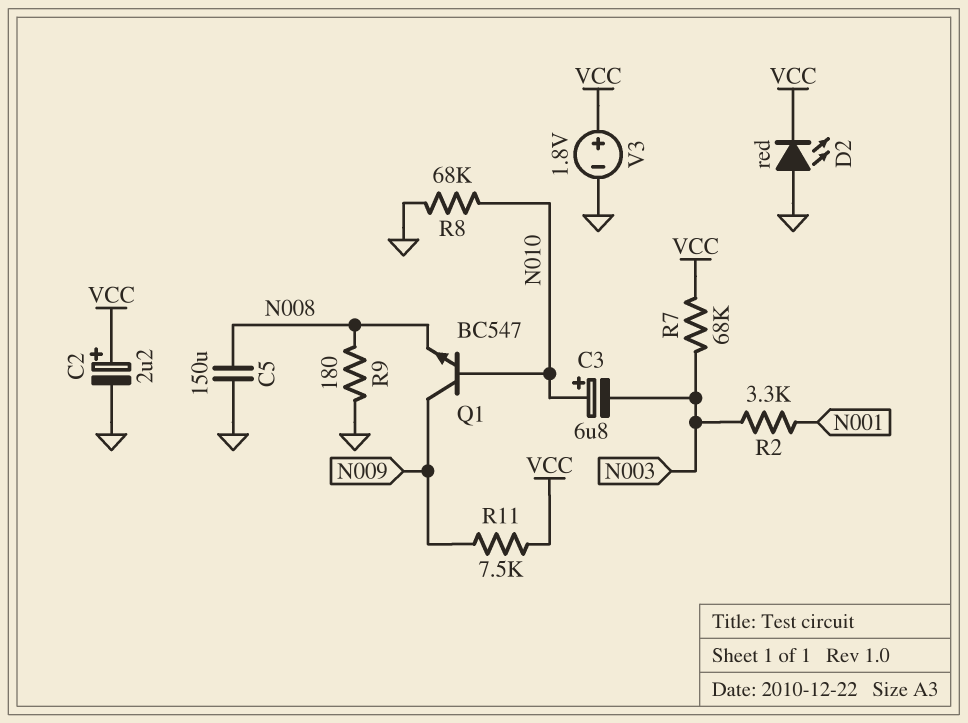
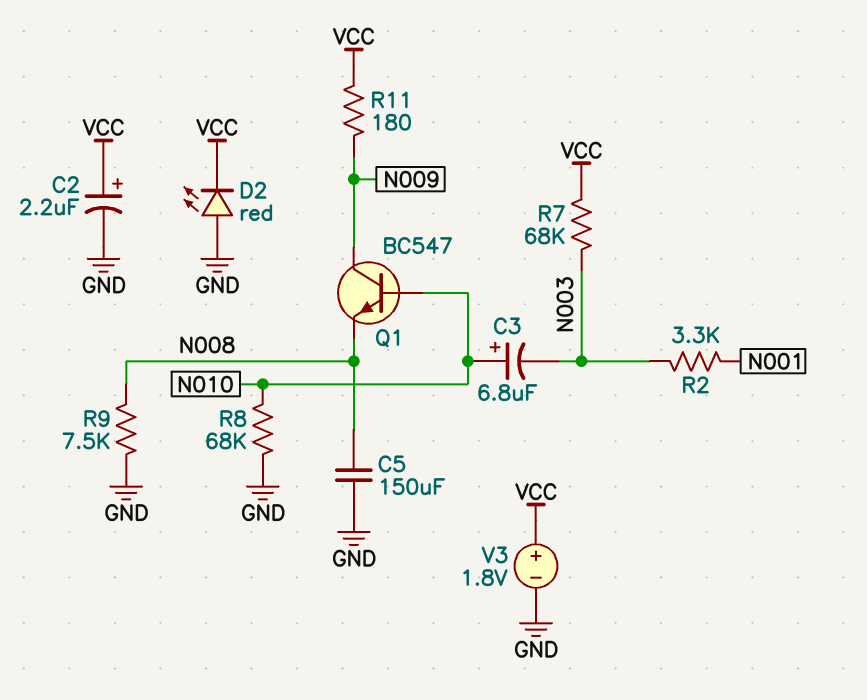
R9: 180 (GND, N008) -> 7.5k (GND, N008)
R11: 7.5k (N009, VCC) -> 180 (N009, VCC)

